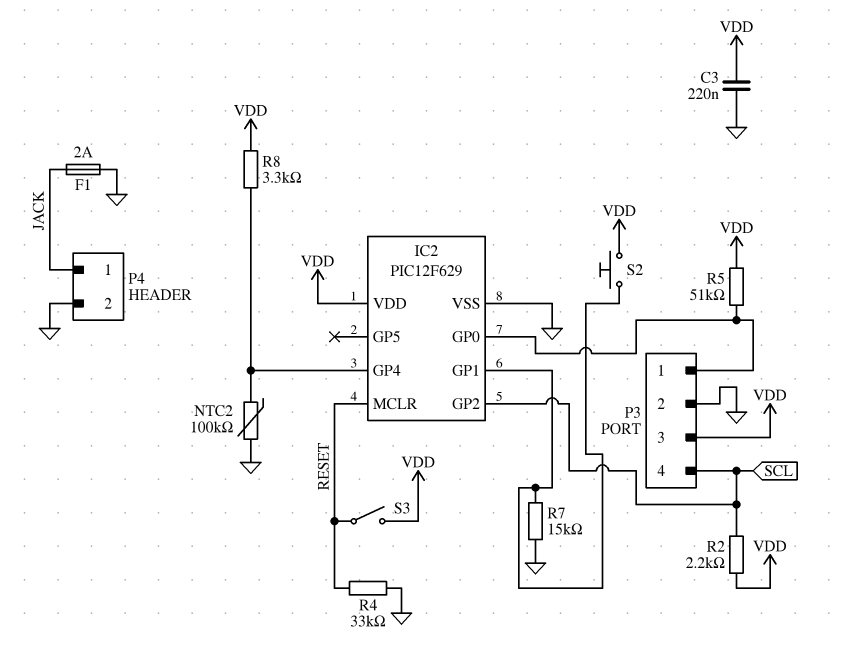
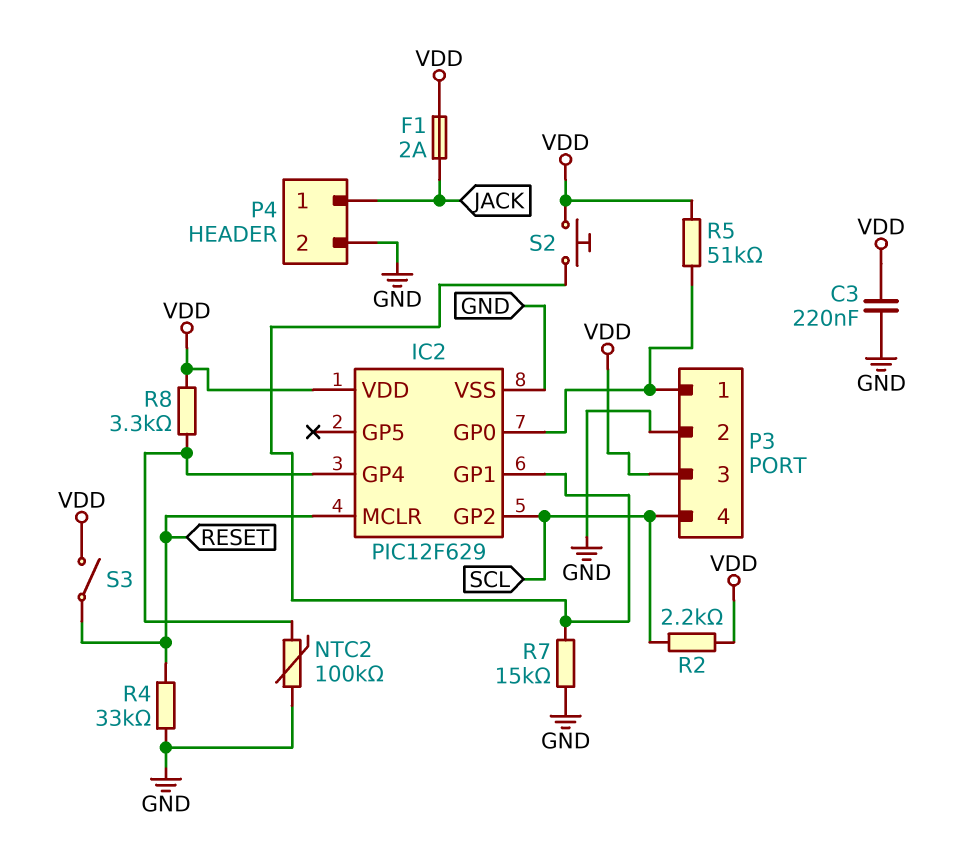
F1: 2A (GND, JACK) -> 2A (JACK, VDD)

